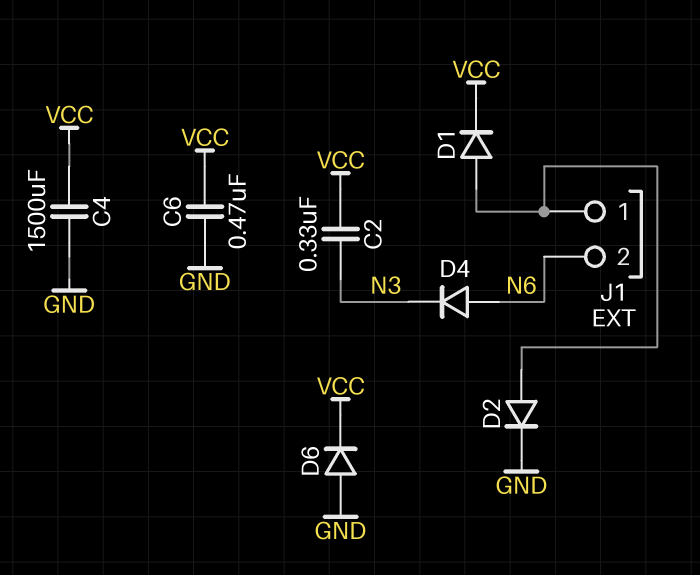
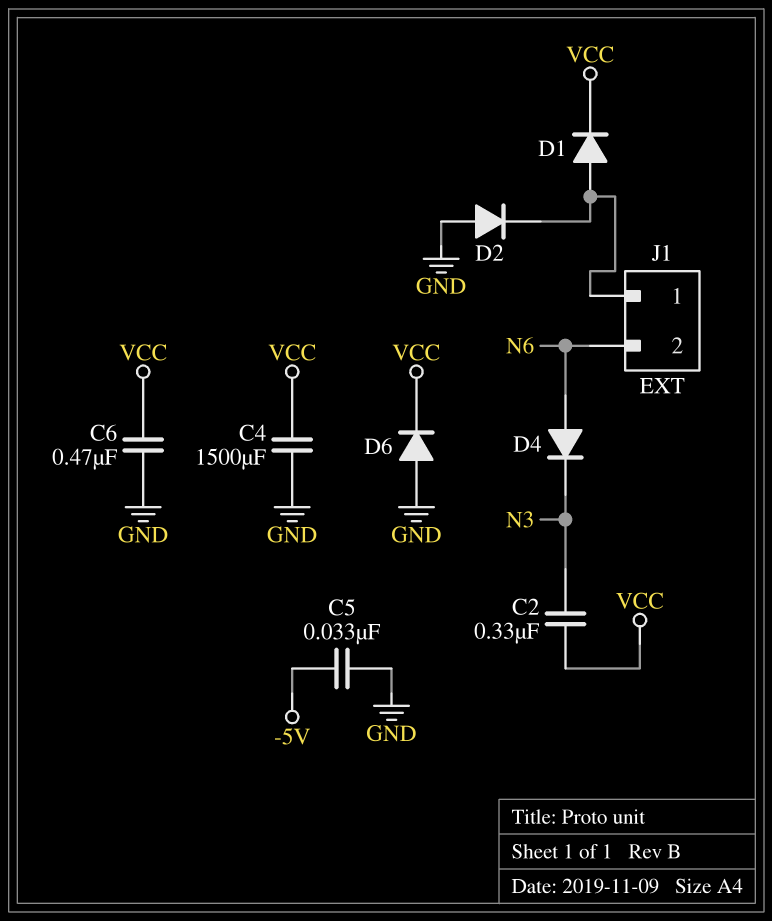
C5: none -> 33nF (-5V, GND)
D2: diode (A J1/1, K GND) -> diode (A GND, K J1/1)

